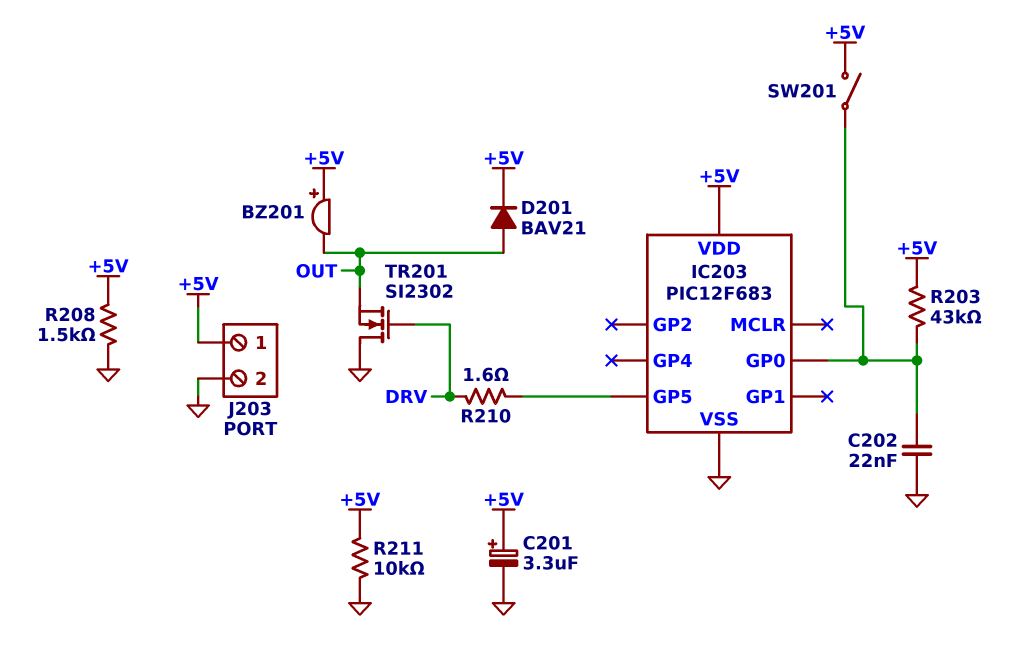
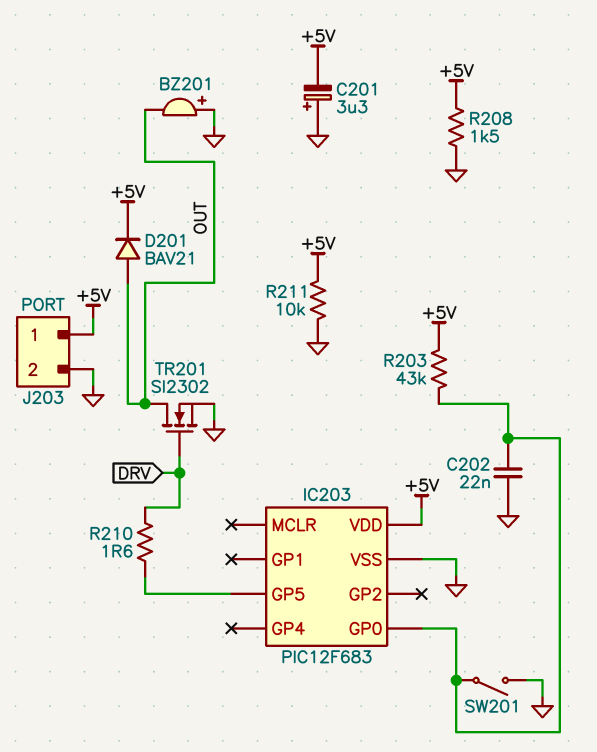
BZ201: buzzer (plus +5V, minus OUT) -> buzzer (plus GND, minus OUT)
C201: 3.3uF (plus +5V, minus GND) -> 3.3uF (plus GND, minus +5V)
SW201: switch (+5V, IC203/GP0) -> switch (GND, IC203/GP0)
TR201: NMOS SI2302 (G DRV, D GND, S OUT) -> NMOS SI2302 (G DRV, D OUT, S GND)

